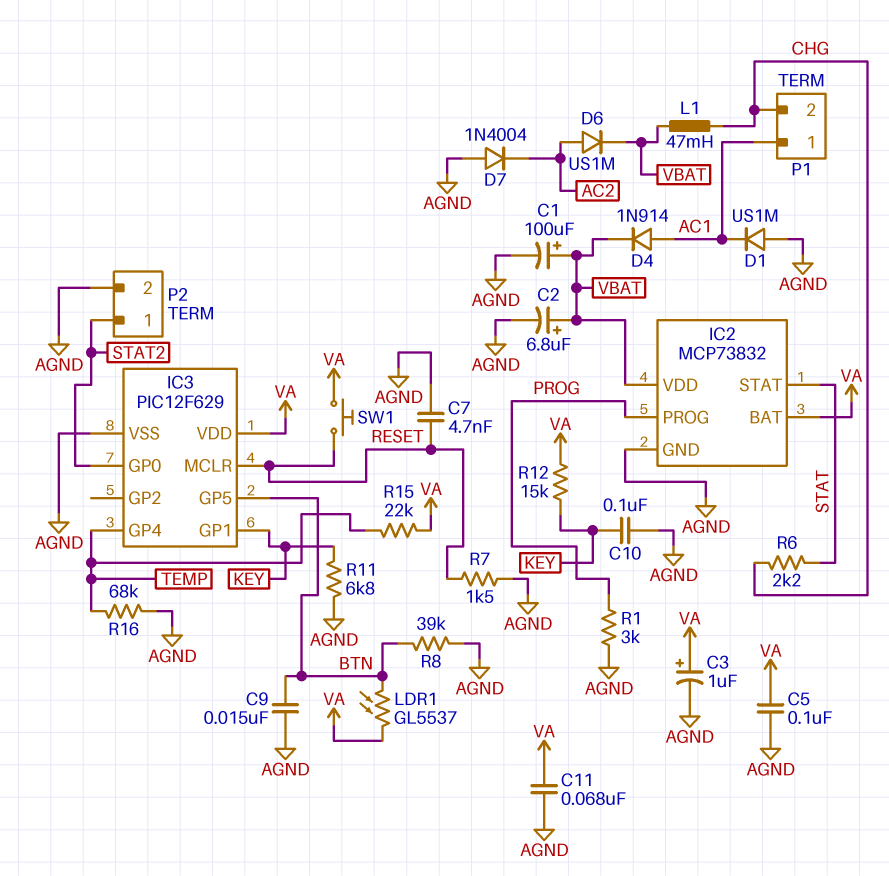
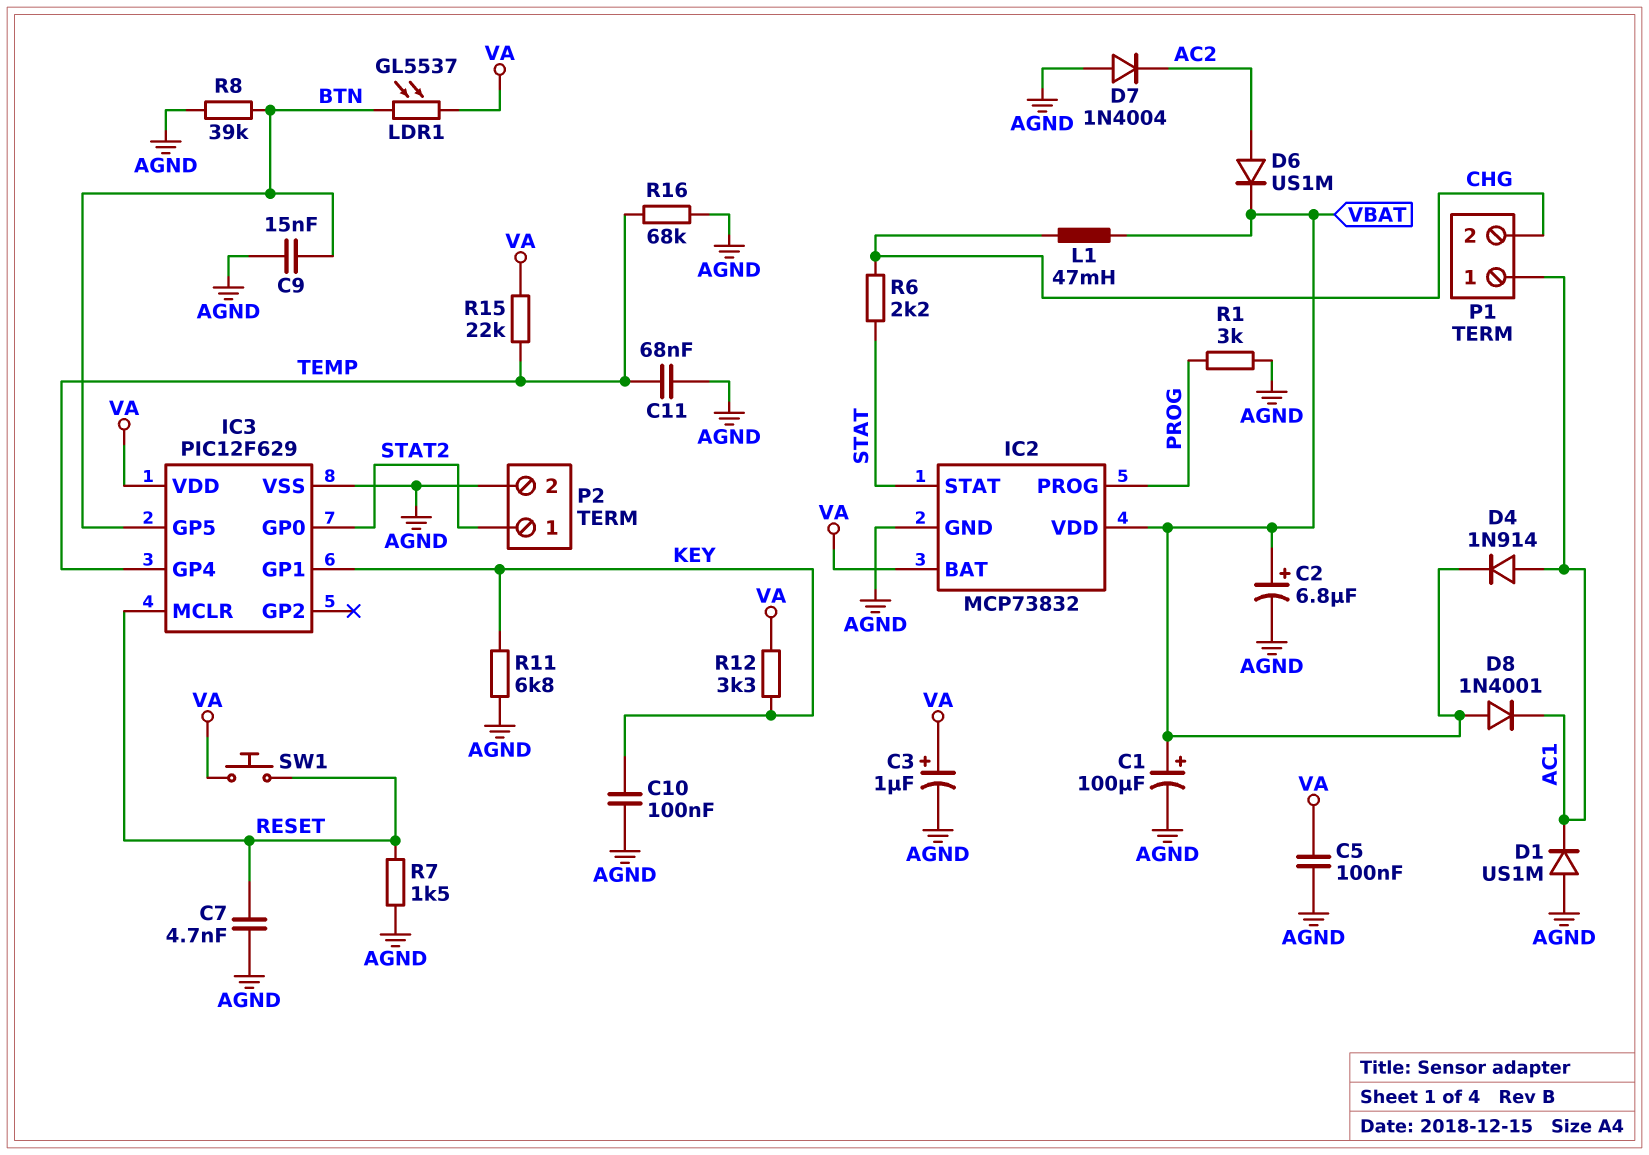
C11: 68nF (AGND, VA) -> 68nF (AGND, TEMP)
D8: none -> diode 1N4001 (A VBAT, K AC1)
R12: 15k (KEY, VA) -> 3.3k (KEY, VA)

